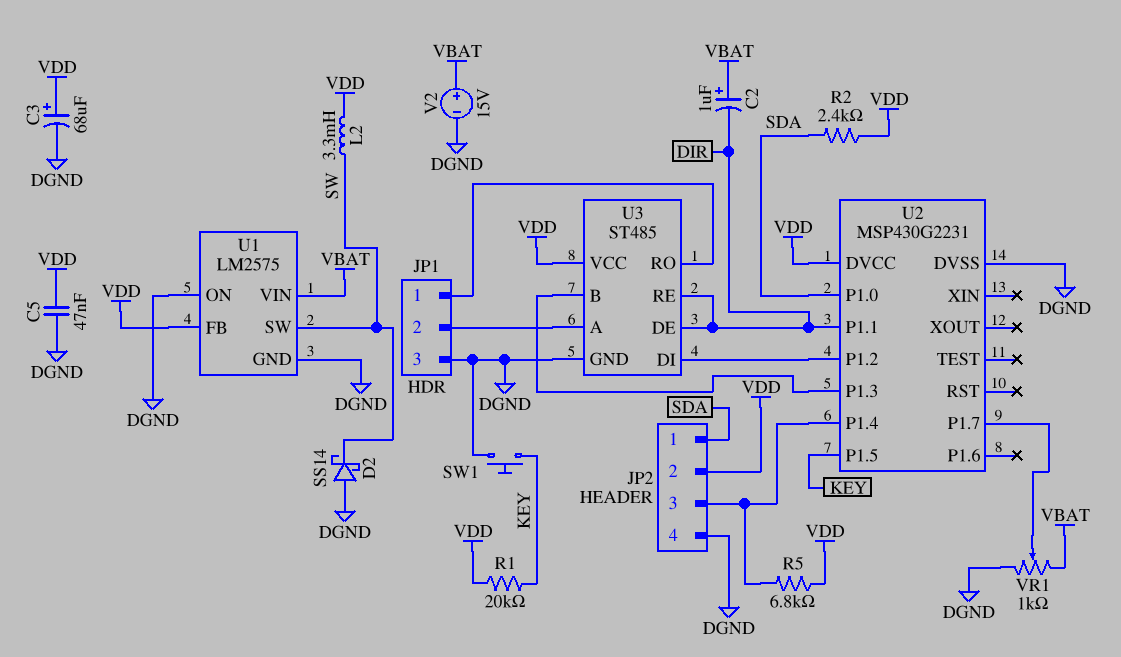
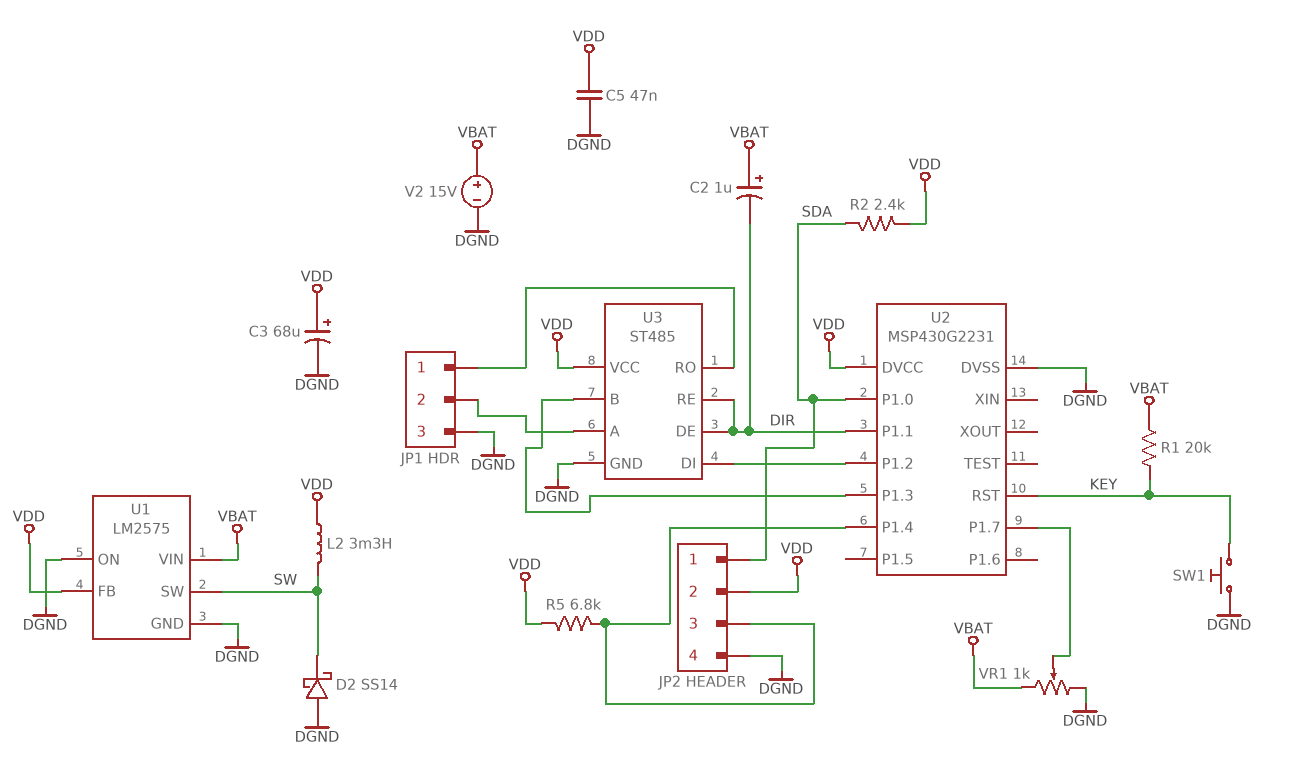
R1: 20k (KEY, VDD) -> 20k (KEY, VBAT)
U2 pin P1.5: KEY -> none
U2 pin RST: none -> KEY

